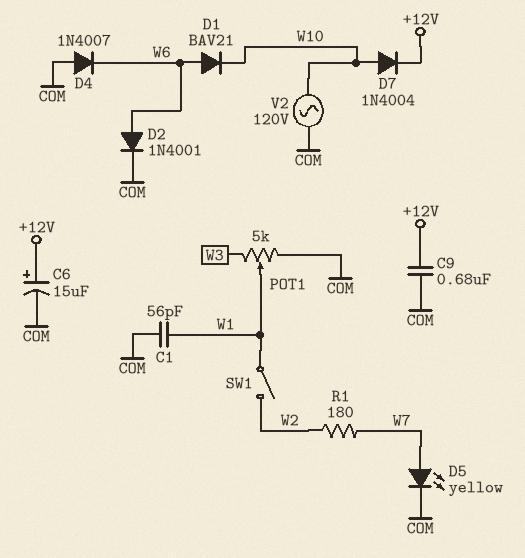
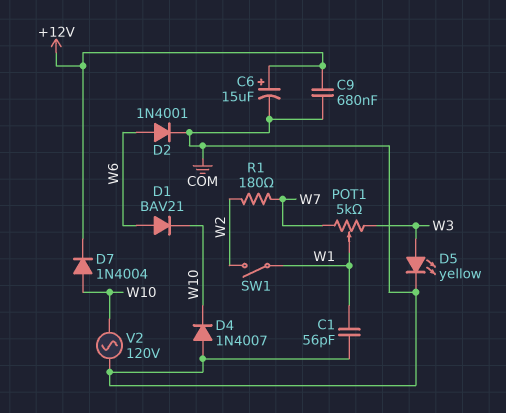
D4: diode 1N4007 (A COM, K W6) -> diode 1N4007 (A COM, K W10)
D5: LED yellow (A W7, K COM) -> LED yellow (A W3, K COM)
POT1: 5k (COM, W3, wiper W1) -> 5k (W3, W7, wiper W1)

